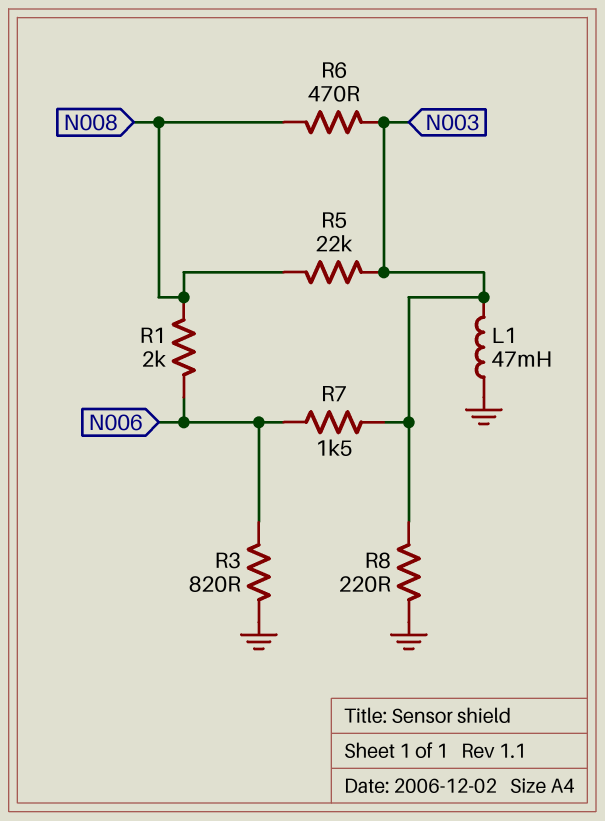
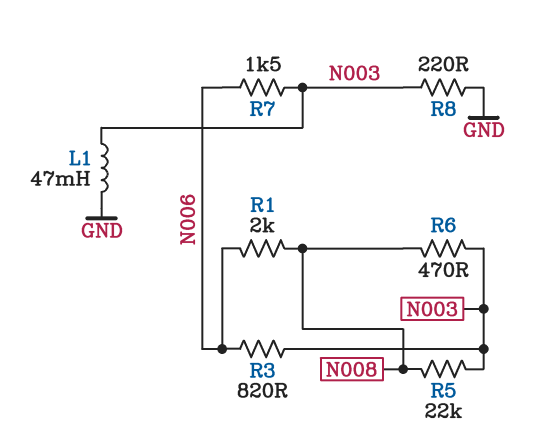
R3: 820 (GND, N006) -> 820 (N003, N006)

